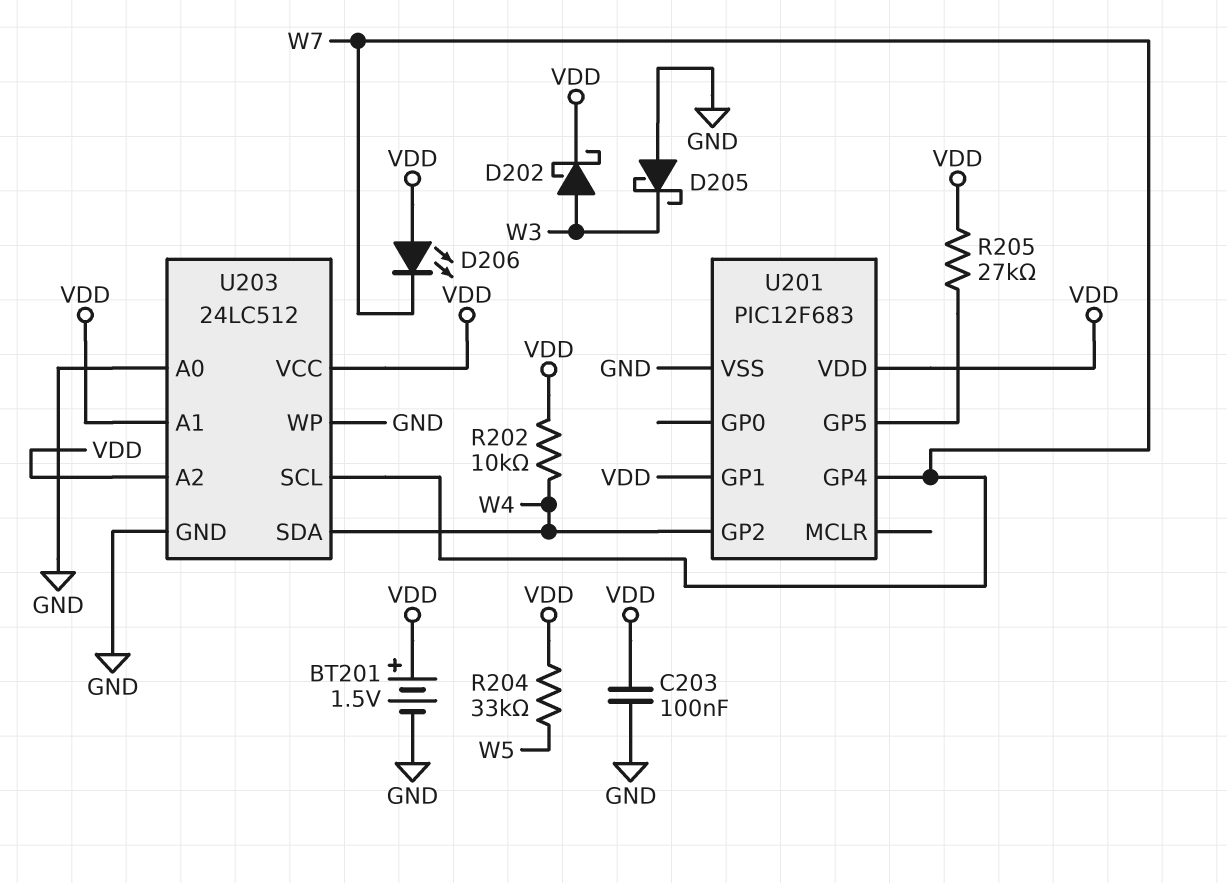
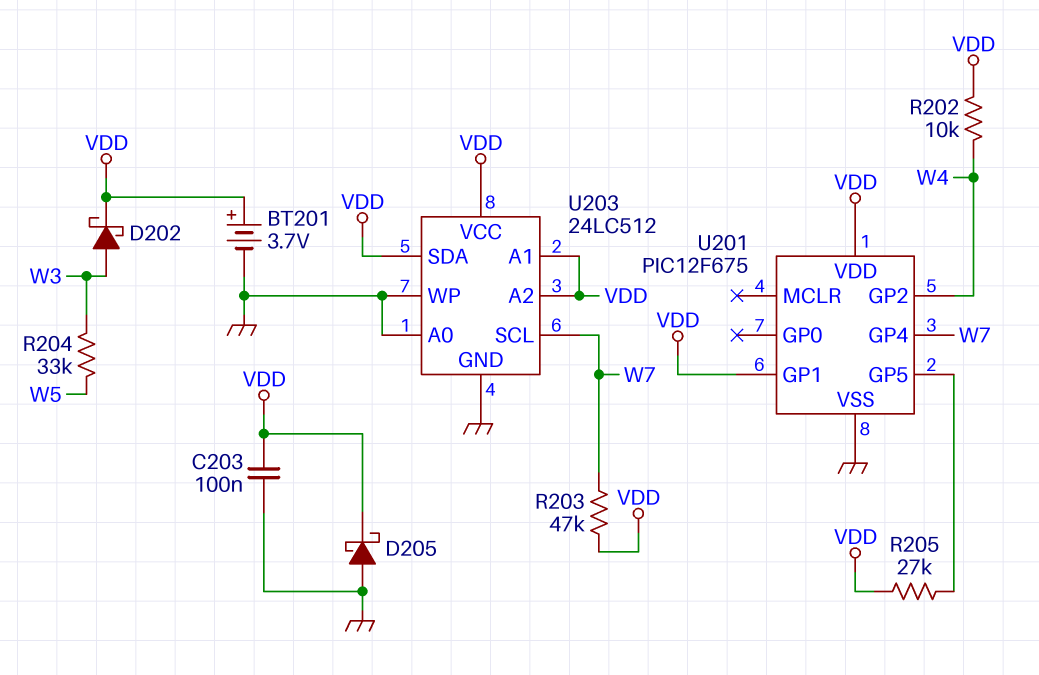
BT201: 1.5V (plus VDD, minus GND) -> 3.7V (plus VDD, minus GND)
D205: schottky (A GND, K W3) -> schottky (A GND, K VDD)
D206: LED (A VDD, K W7) -> none
R203: none -> 47k (VDD, W7)
R204: 33k (VDD, W5) -> 33k (W3, W5)
U201: PIC12F683 -> PIC12F675
U203 pin SDA: W4 -> VDD

